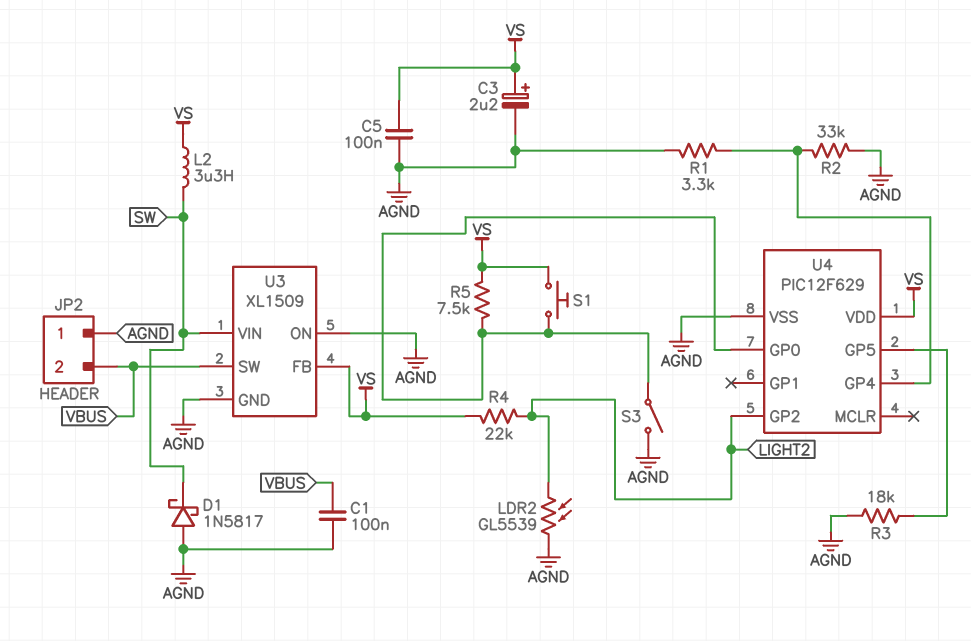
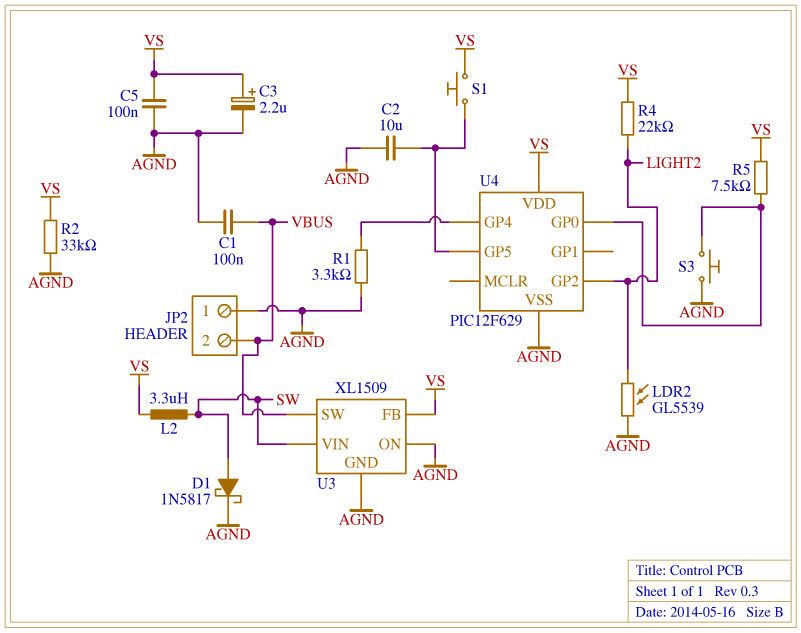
C2: none -> 10uF (AGND, U4/GP5)
D1: schottky 1N5817 (A AGND, K SW) -> schottky 1N5817 (A SW, K AGND)
R2: 33k (AGND, U4/GP4) -> 33k (AGND, VS)
R3: 18k (AGND, U4/GP5) -> none
S1: button (U4/GP0, VS) -> button (U4/GP5, VS)
S3: switch (AGND, U4/GP0) -> button (AGND, U4/GP0)

